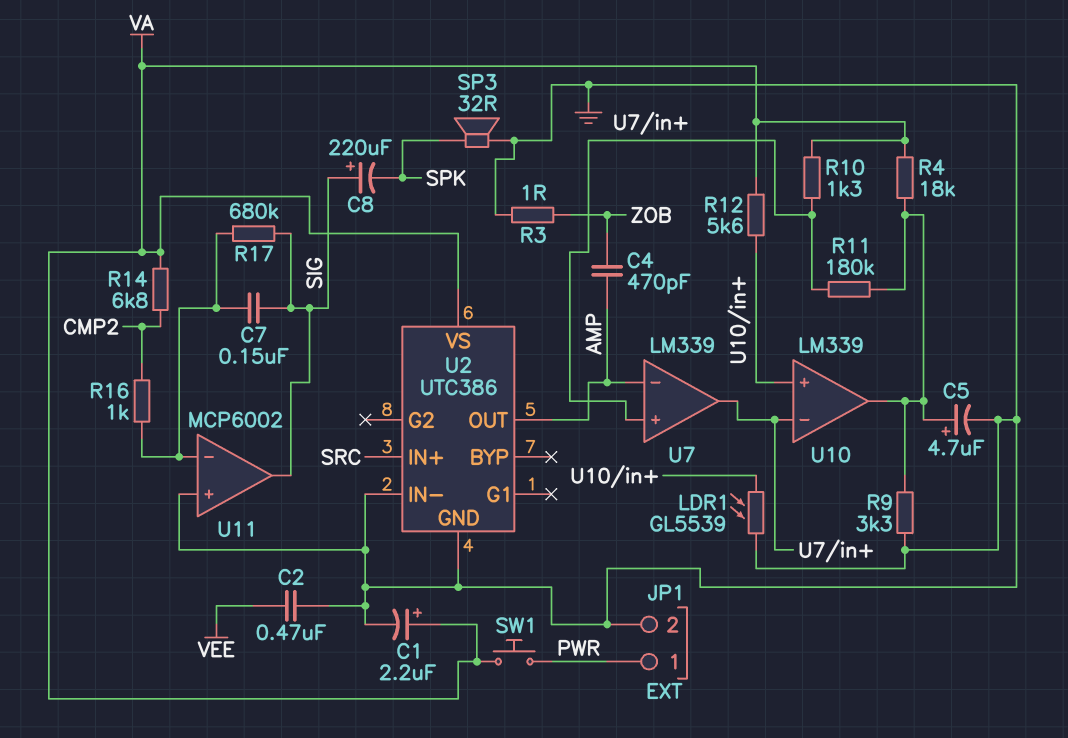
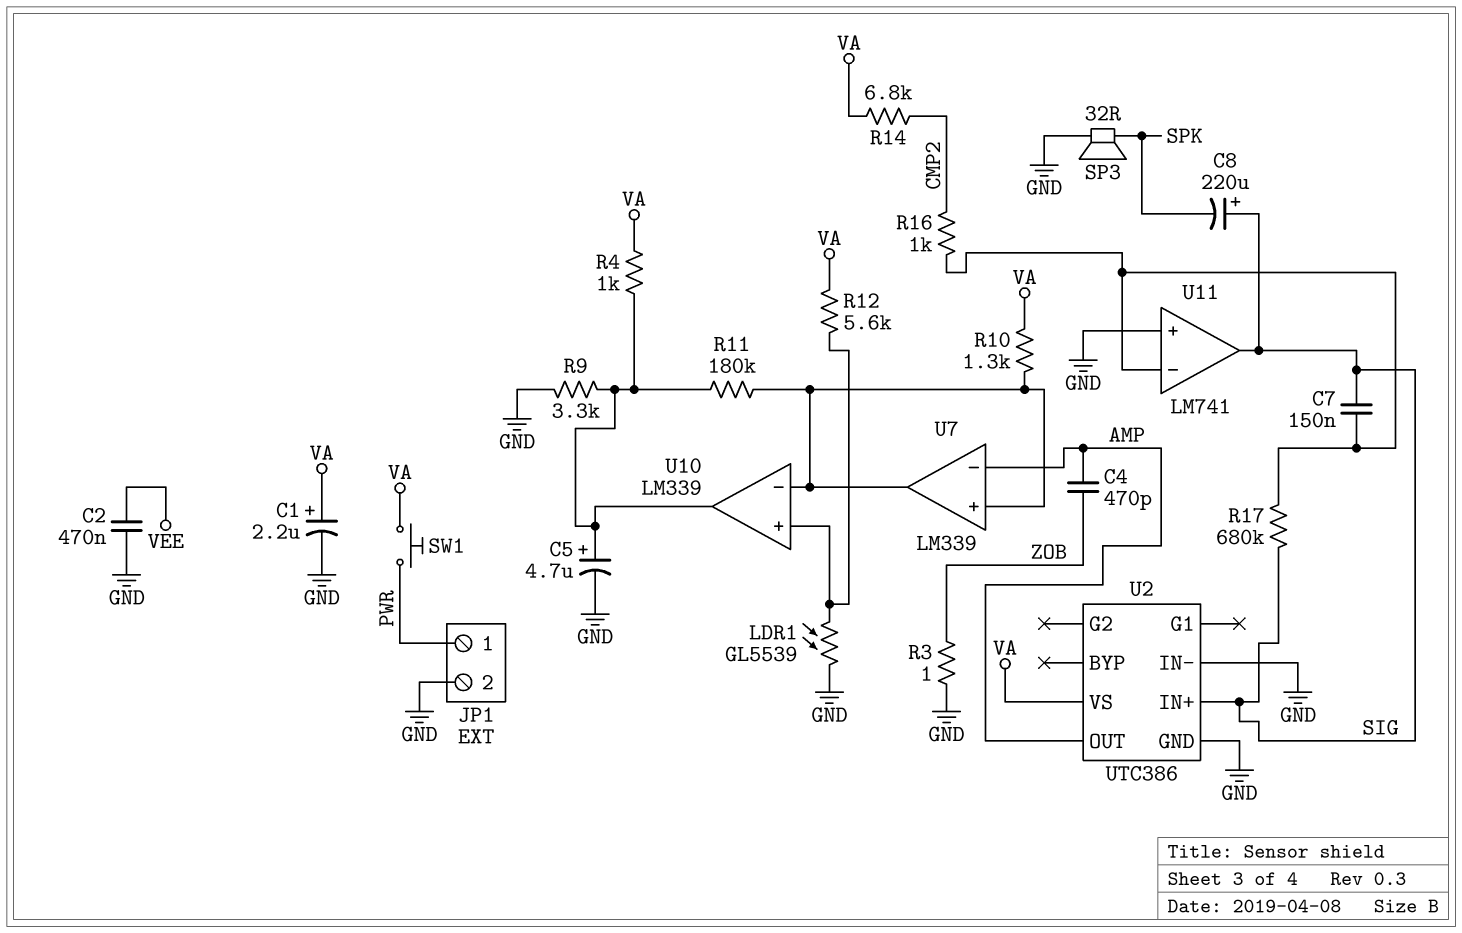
R4: 18k (U10/out, VA) -> 1k (U10/out, VA)
U2 pin IN+: SRC -> SIG
U11: MCP6002 -> LM741

